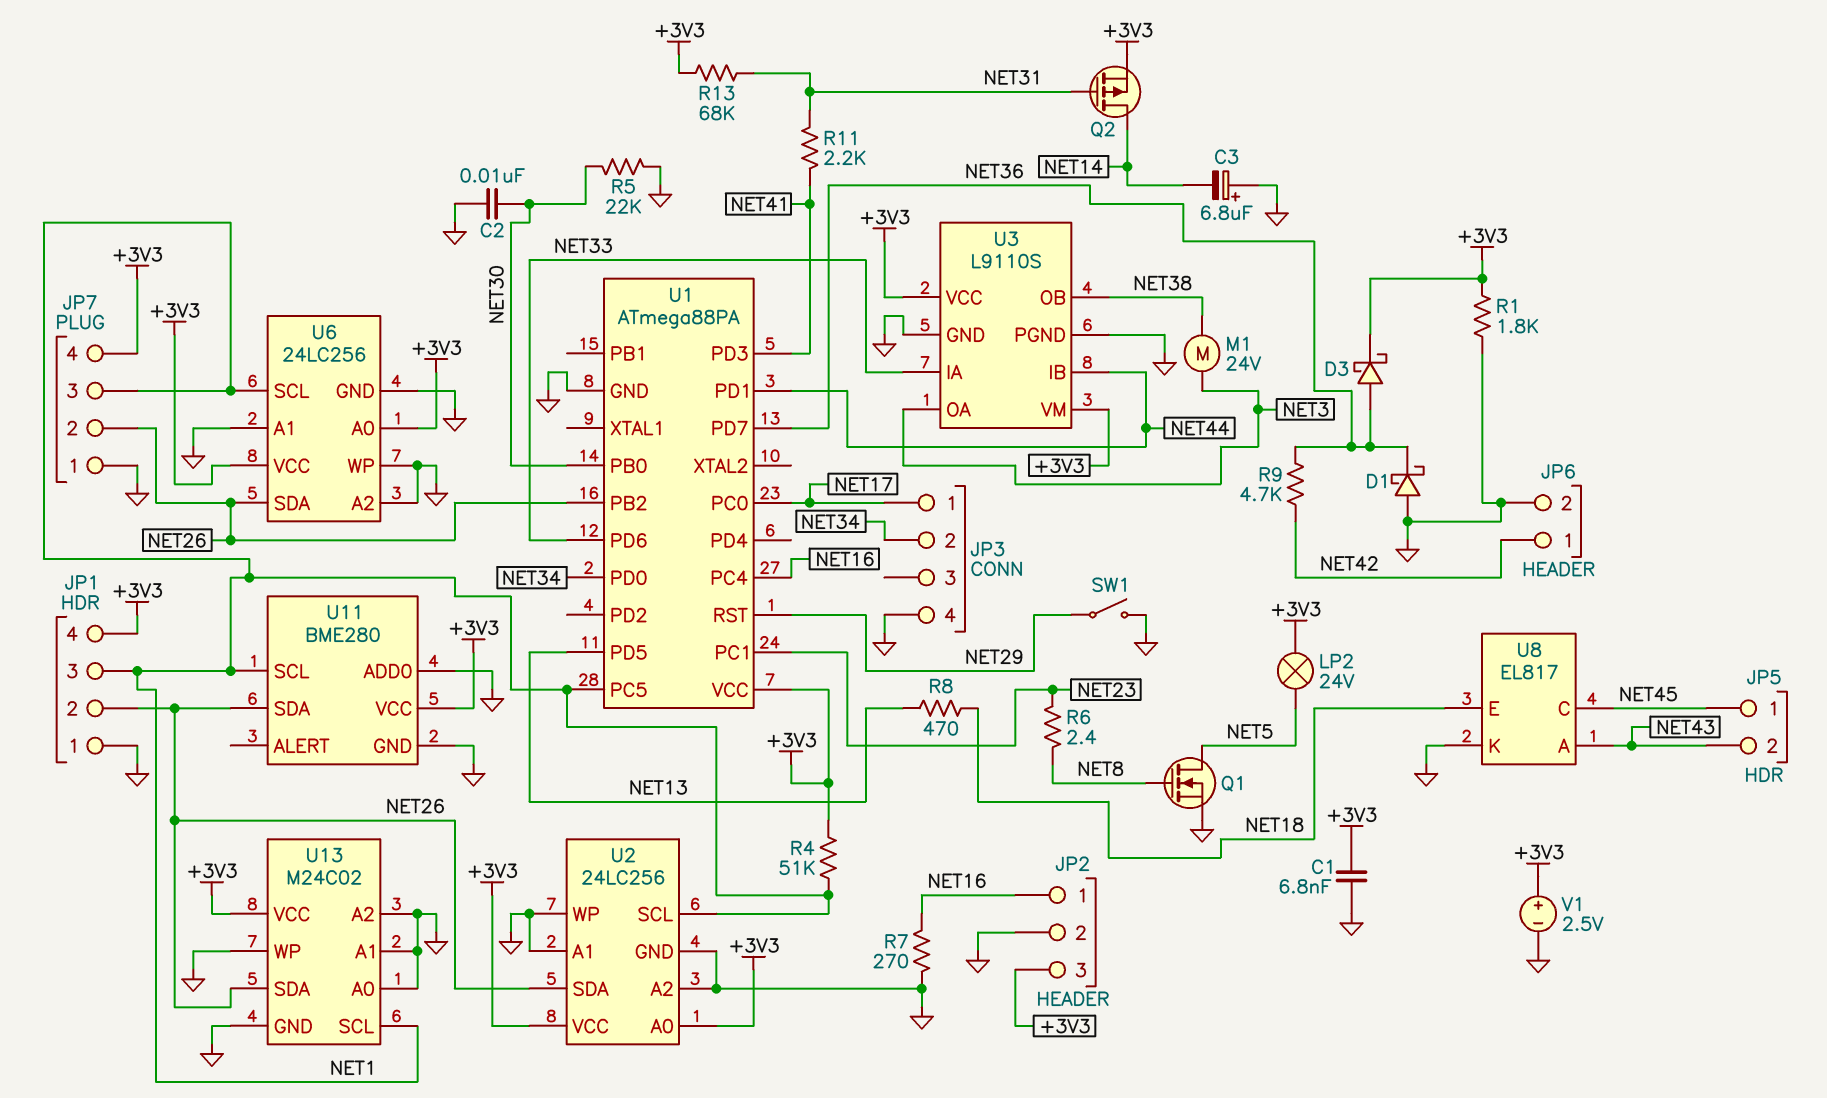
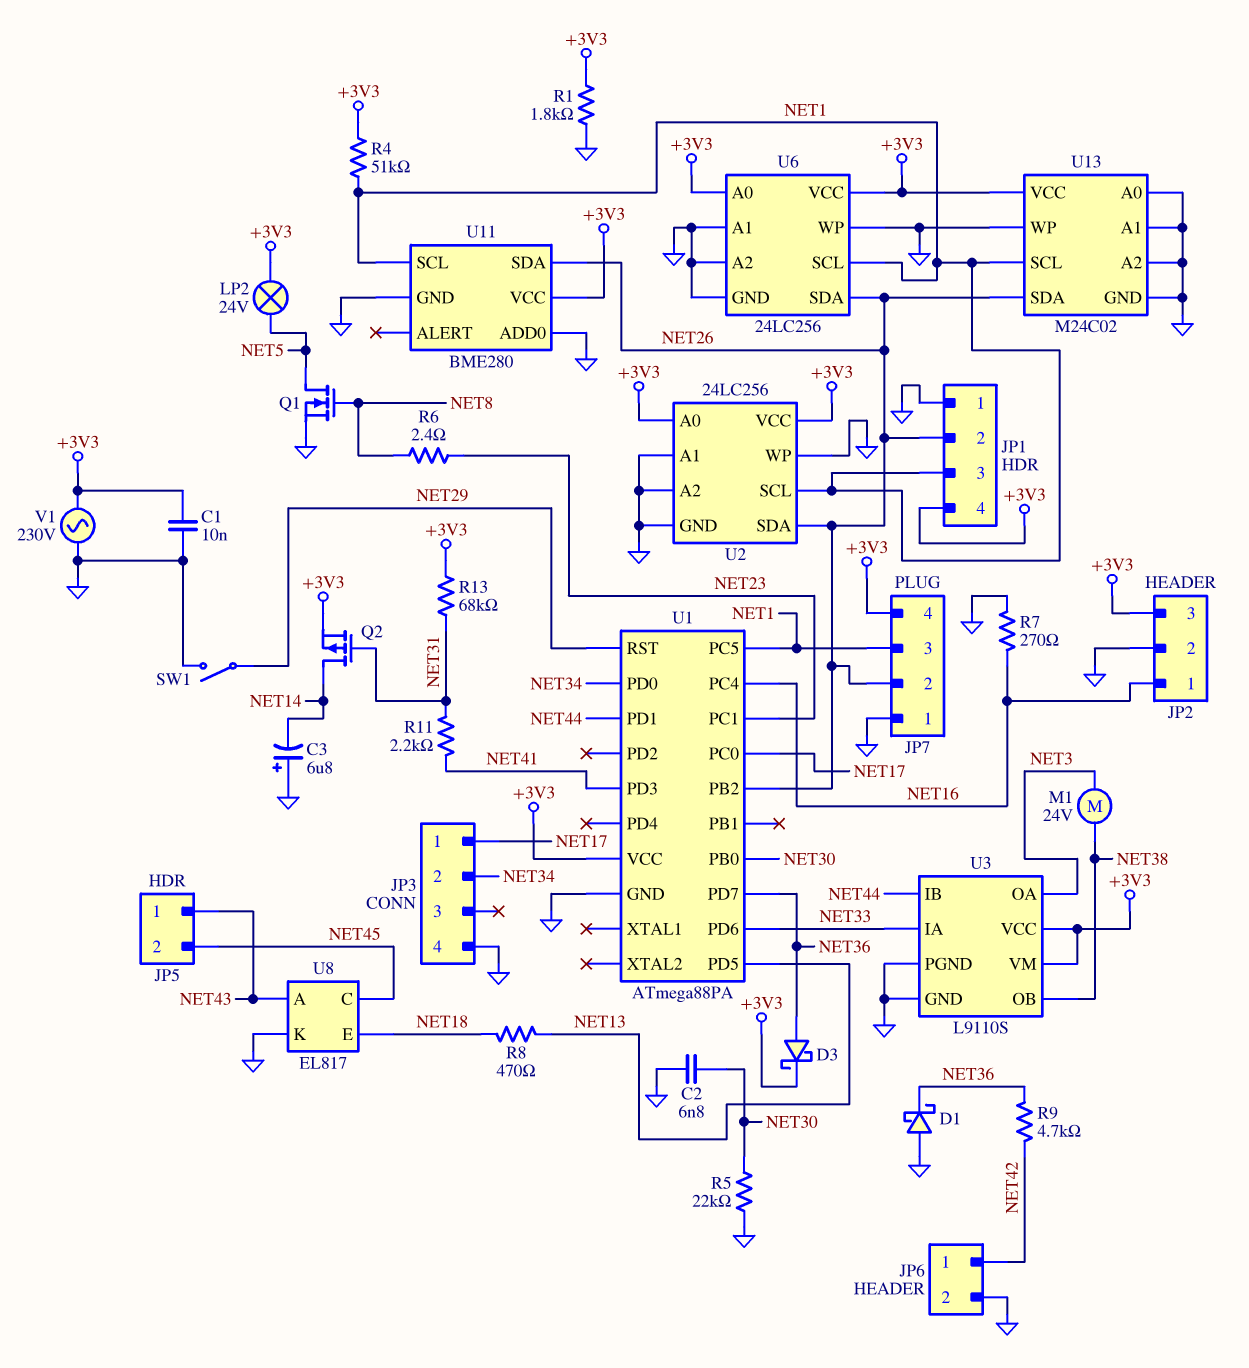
C1: 6.8nF (+3V3, GND) -> 10nF (+3V3, GND)
C2: 10nF (GND, NET30) -> 6.8nF (GND, NET30)
JP5 pin 1: NET45 -> NET43
JP5 pin 2: NET43 -> NET45
V1: 2.5V (plus +3V3, minus GND) -> AC 230V (+3V3, GND)

